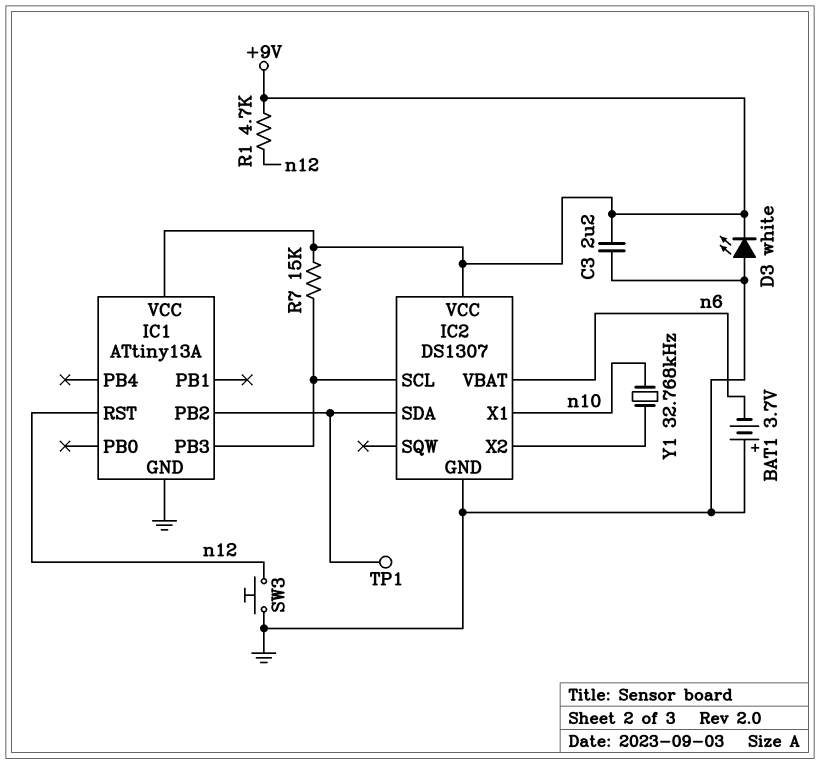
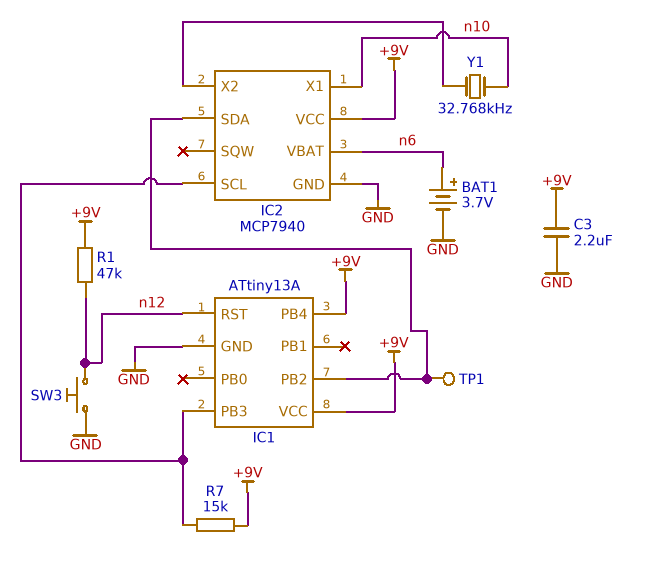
BAT1: 3.7V (plus GND, minus n6) -> 3.7V (plus n6, minus GND)
D3: LED white (A GND, K +9V) -> none
IC1 pin PB4: none -> +9V
IC2: DS1307 -> MCP7940
R1: 4.7k (+9V, n12) -> 47k (+9V, n12)

